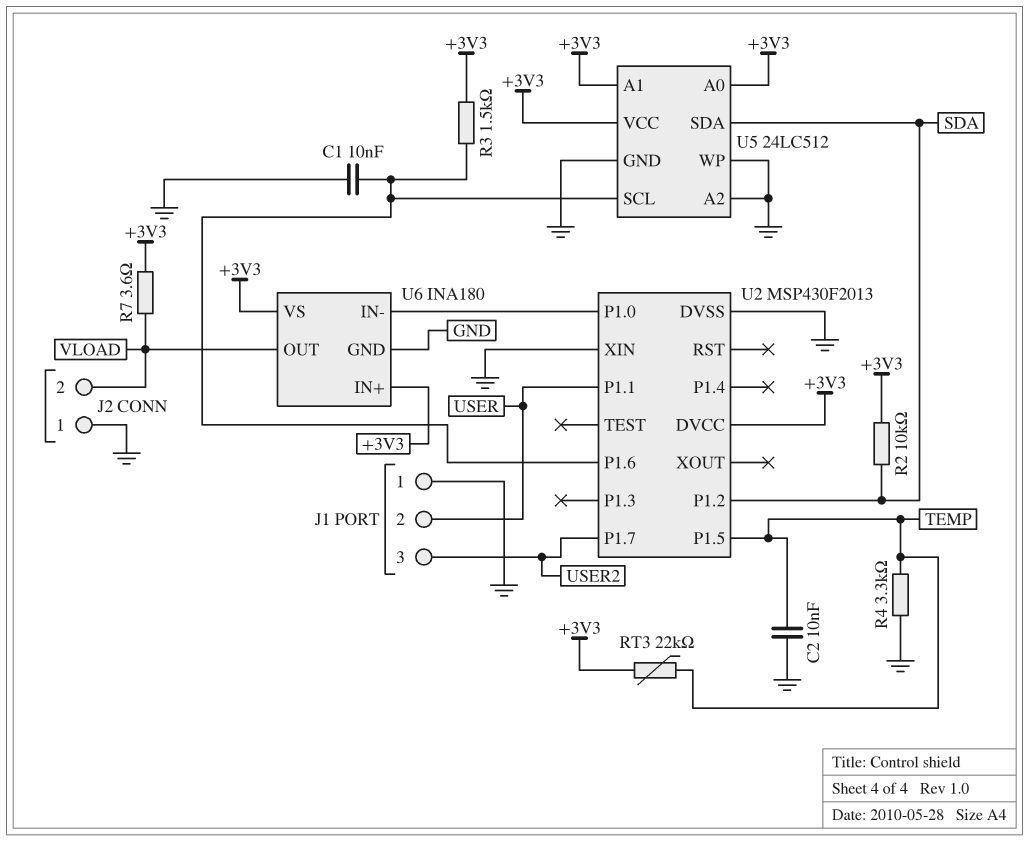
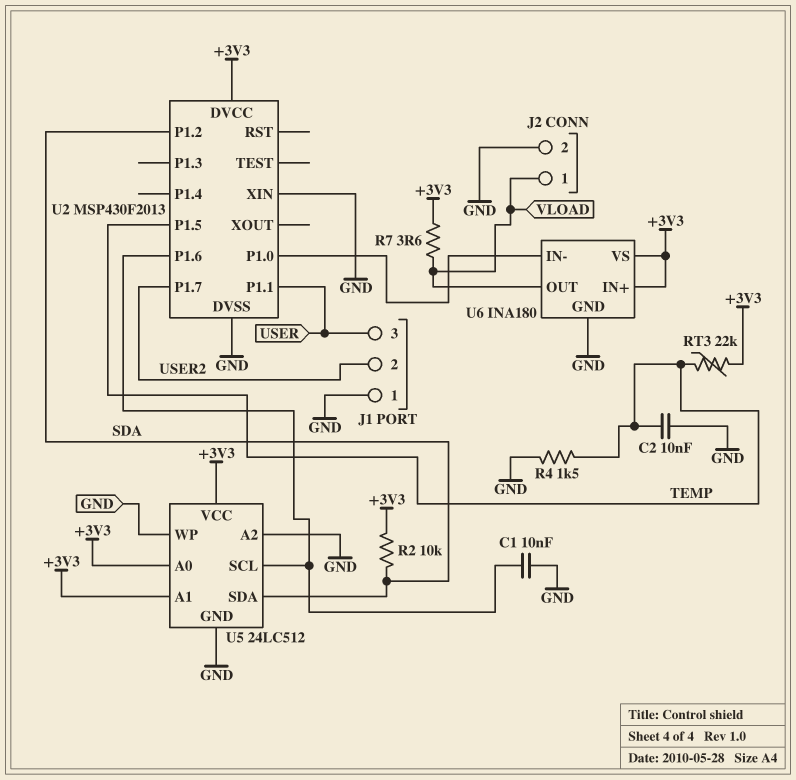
J1 pin 2: USER -> USER2
J1 pin 3: USER2 -> USER
J2 pin 1: GND -> VLOAD
J2 pin 2: VLOAD -> GND
R3: 1.5k (+3V3, U2/P1.6) -> none
R4: 3.3k (GND, TEMP) -> 1.5k (GND, TEMP)

